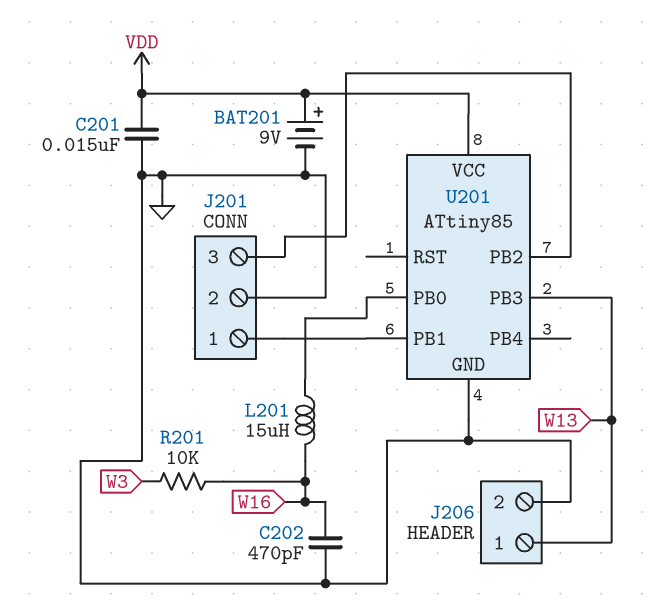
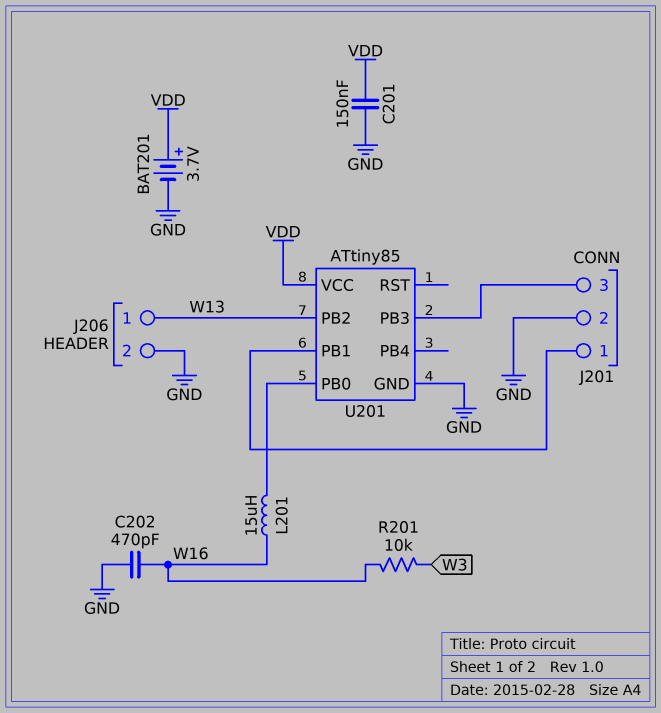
BAT201: 9V (plus VDD, minus GND) -> 3.7V (plus VDD, minus GND)
C201: 15nF (GND, VDD) -> 150nF (GND, VDD)
U201 pin PB2: J201/3 -> W13
U201 pin PB3: W13 -> J201/3

